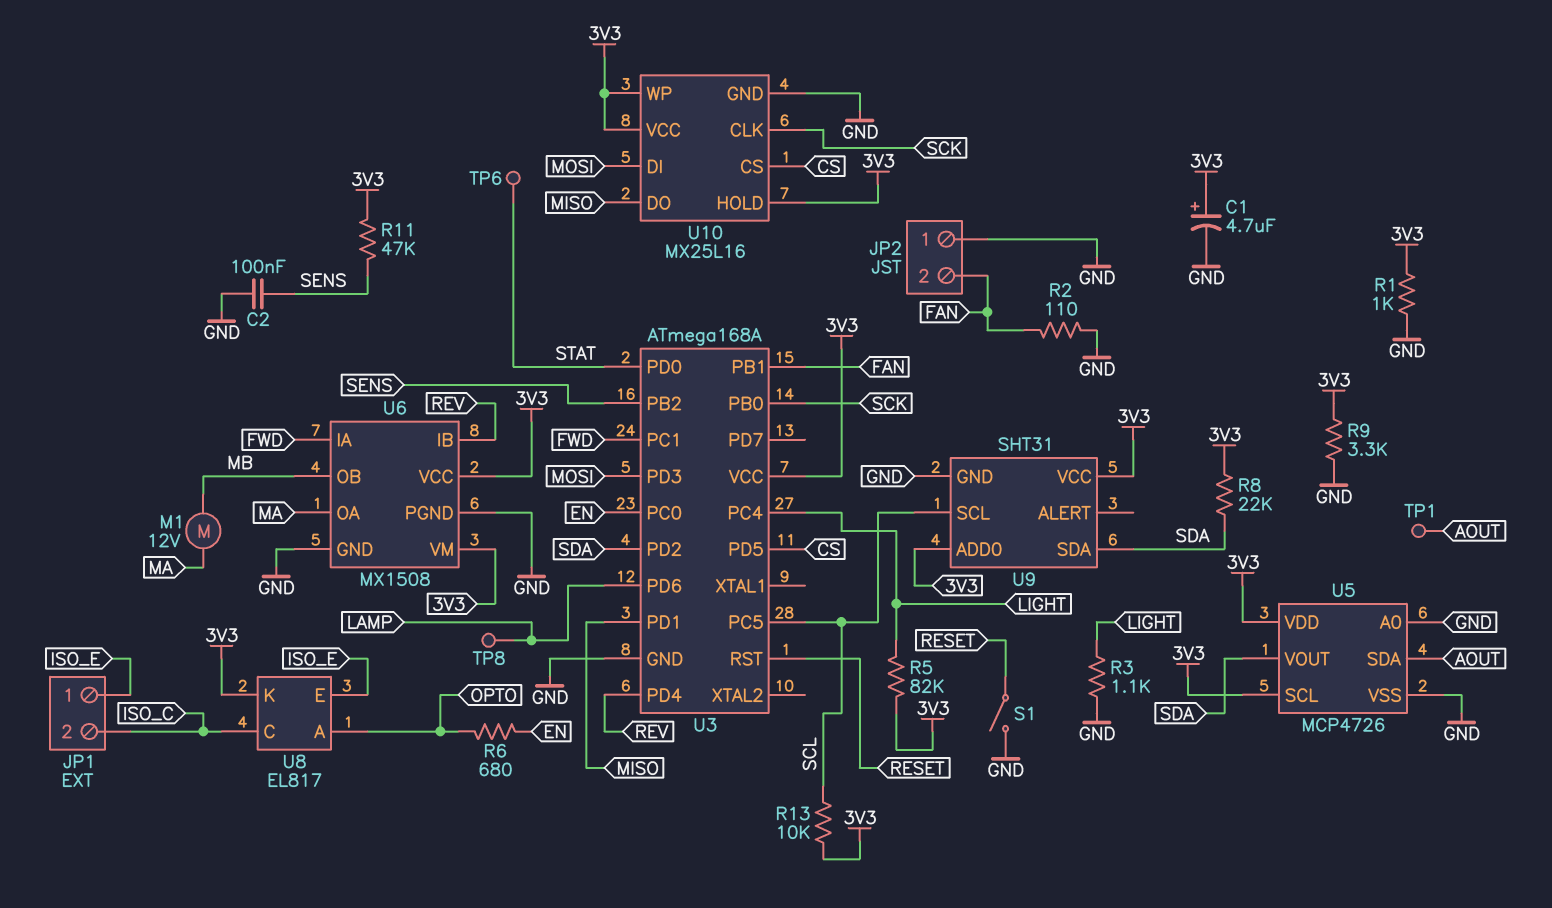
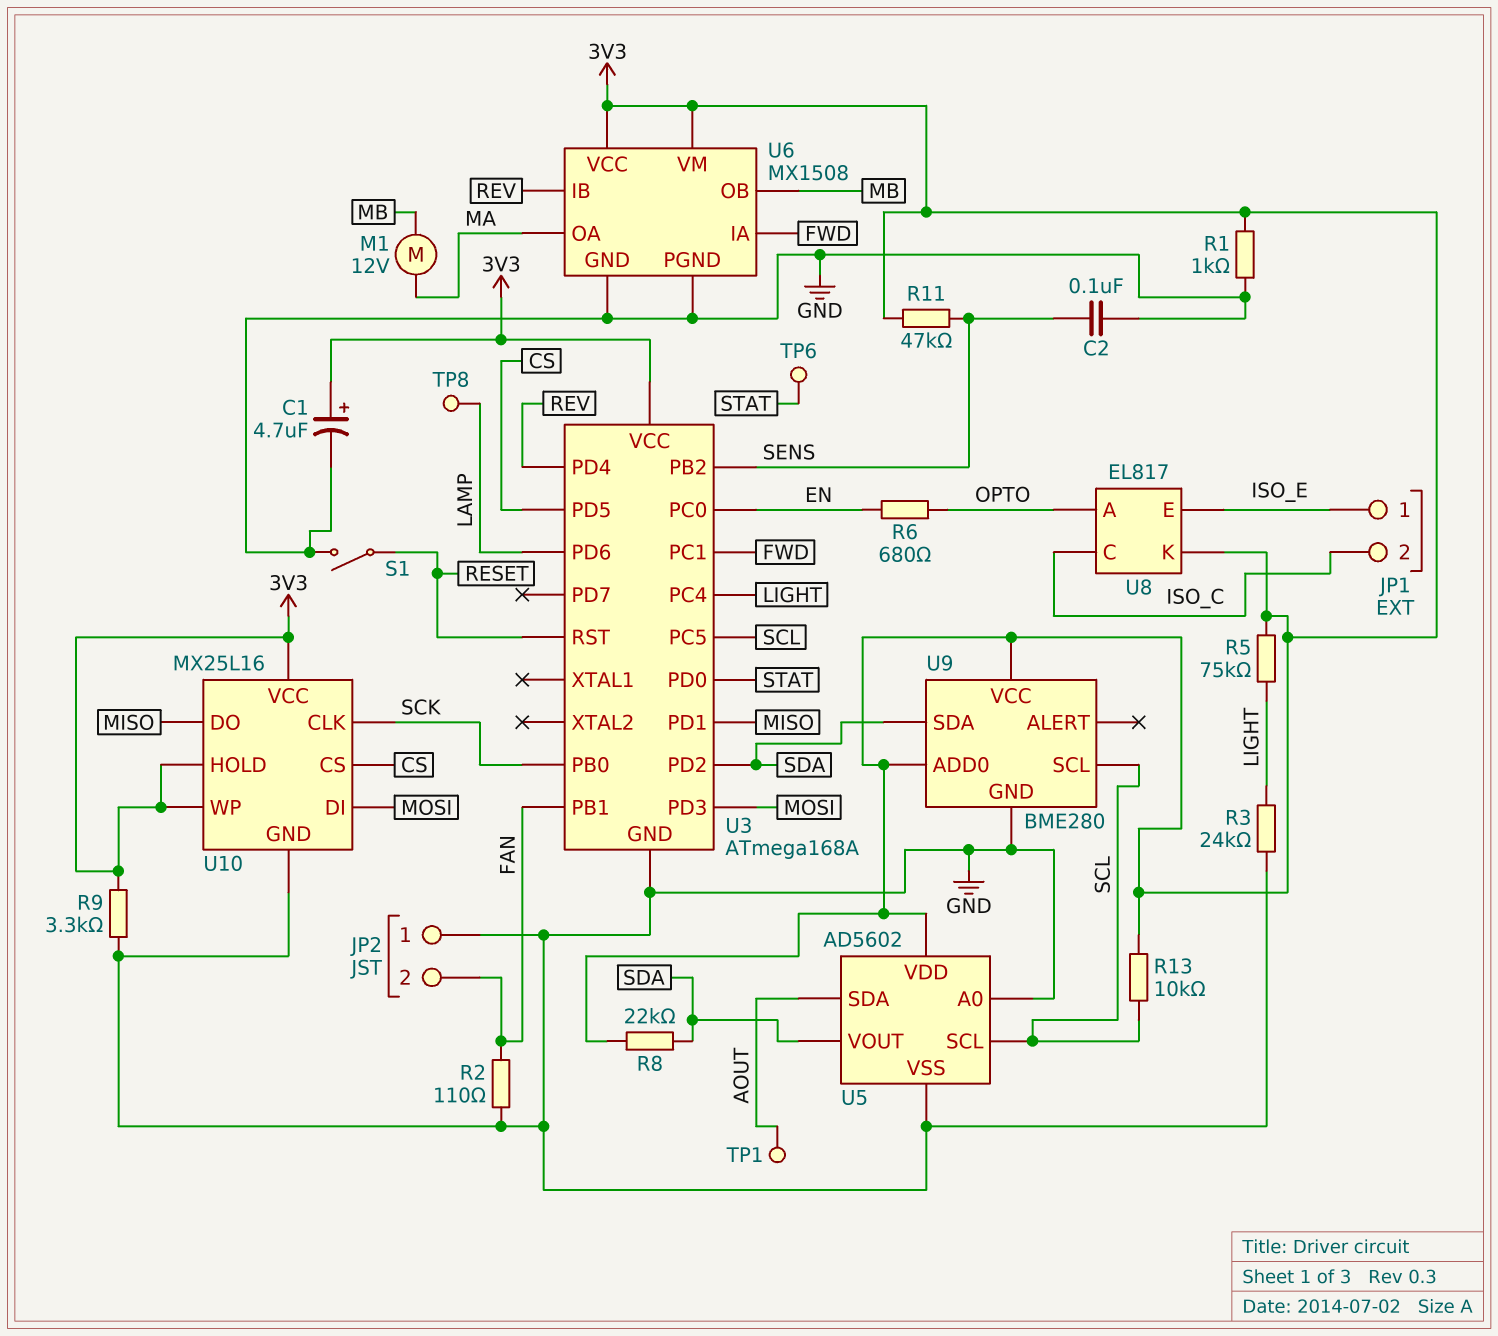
R3: 1.1k (GND, LIGHT) -> 24k (GND, LIGHT)
R5: 82k (3V3, LIGHT) -> 75k (3V3, LIGHT)
U5: MCP4726 -> AD5602
U5 pin SCL: 3V3 -> SCL
U9: SHT31 -> BME280

